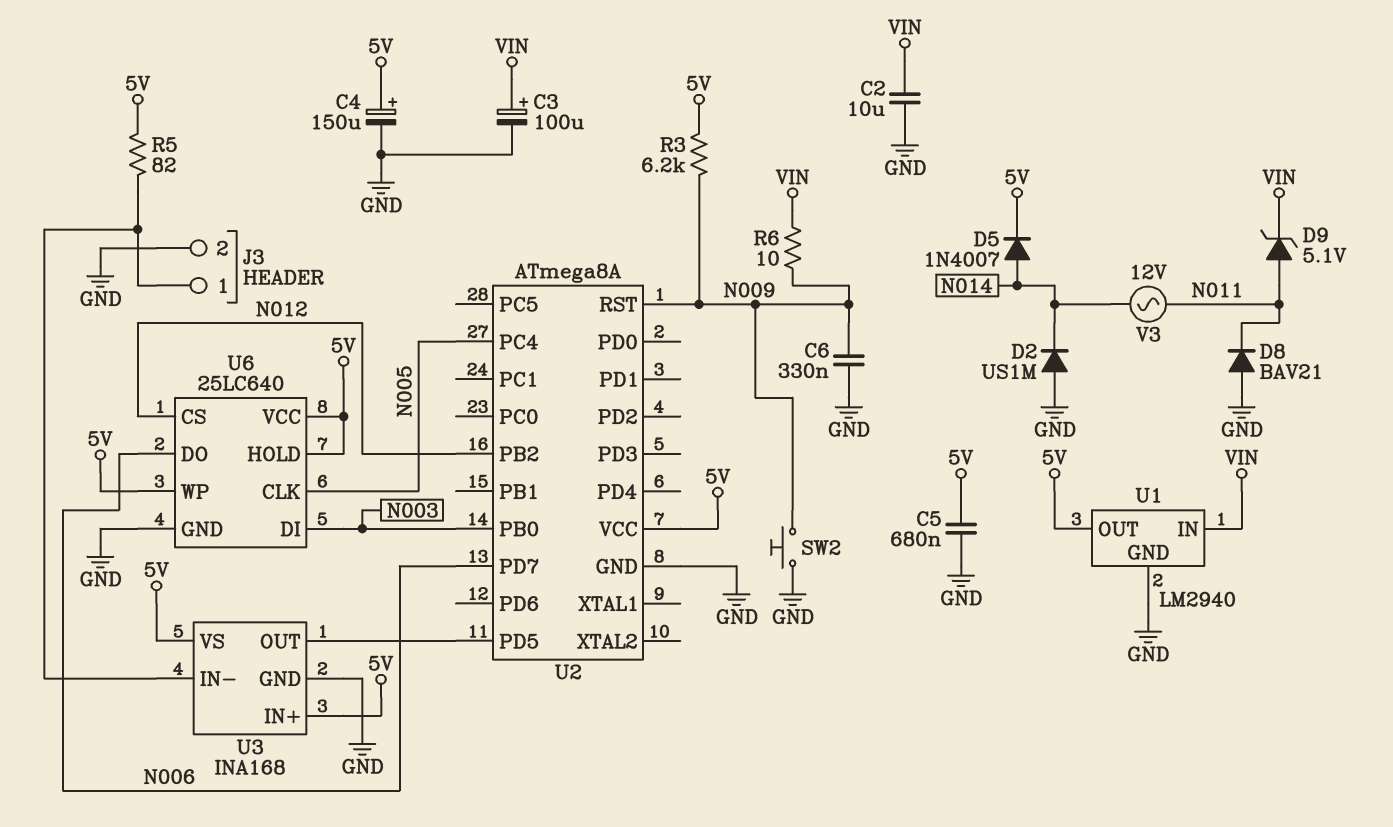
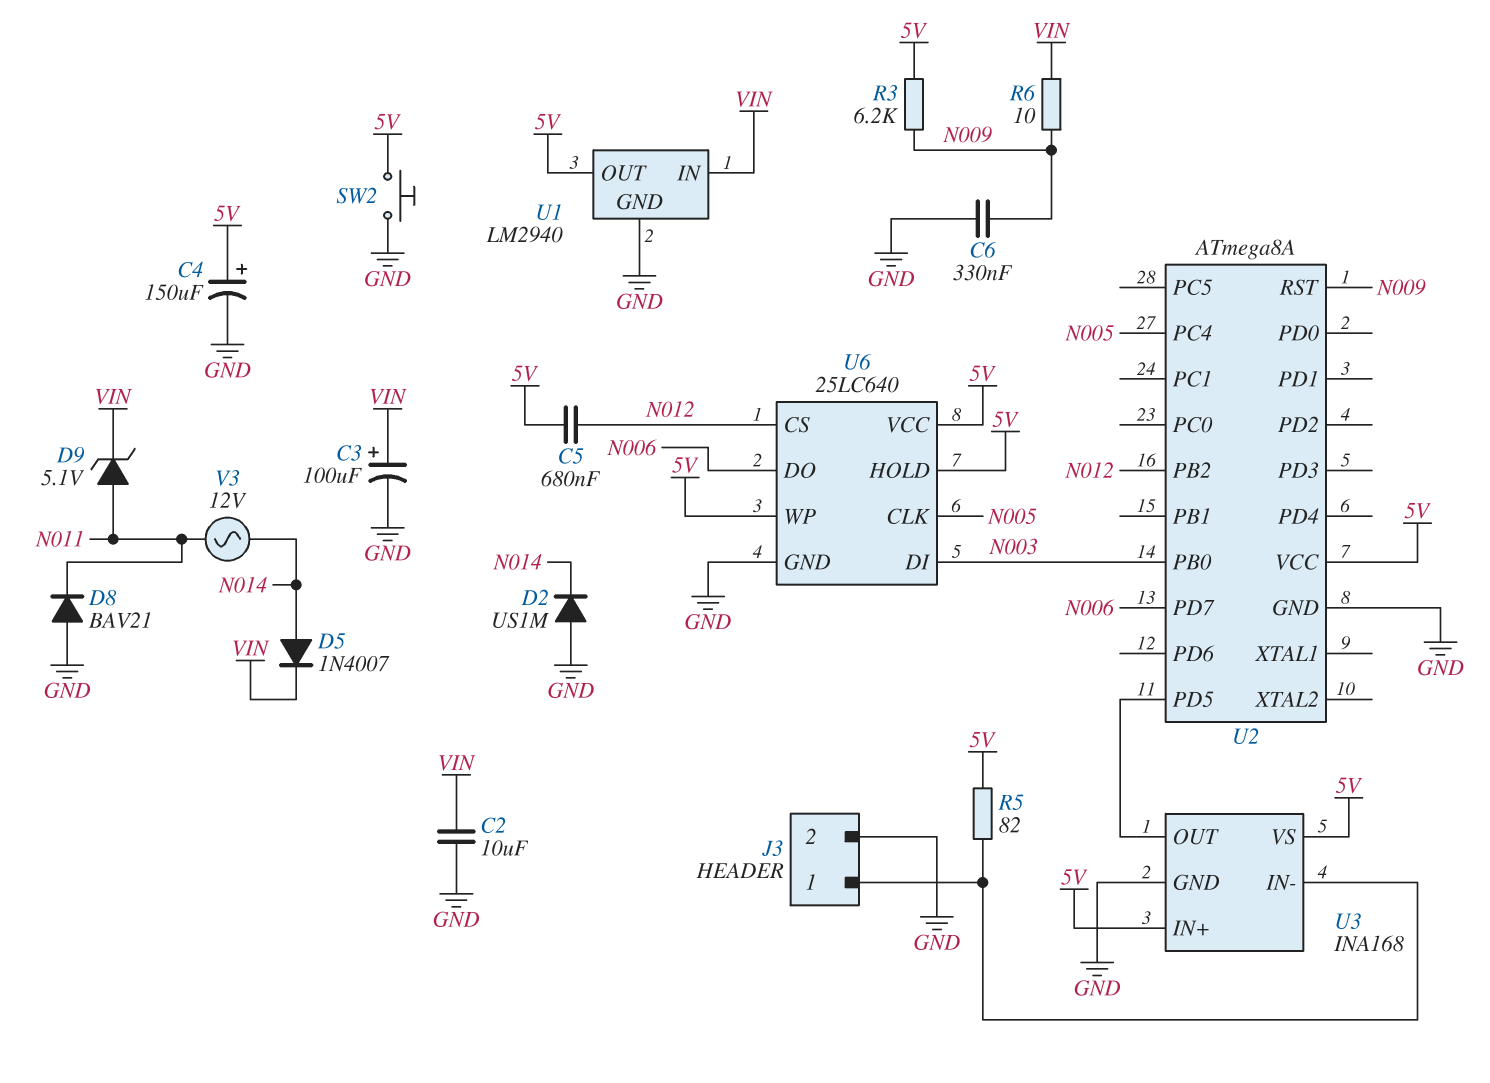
C5: 680nF (5V, GND) -> 680nF (5V, N012)
D5: diode 1N4007 (A N014, K 5V) -> diode 1N4007 (A N014, K VIN)
SW2: button (GND, N009) -> button (5V, GND)

